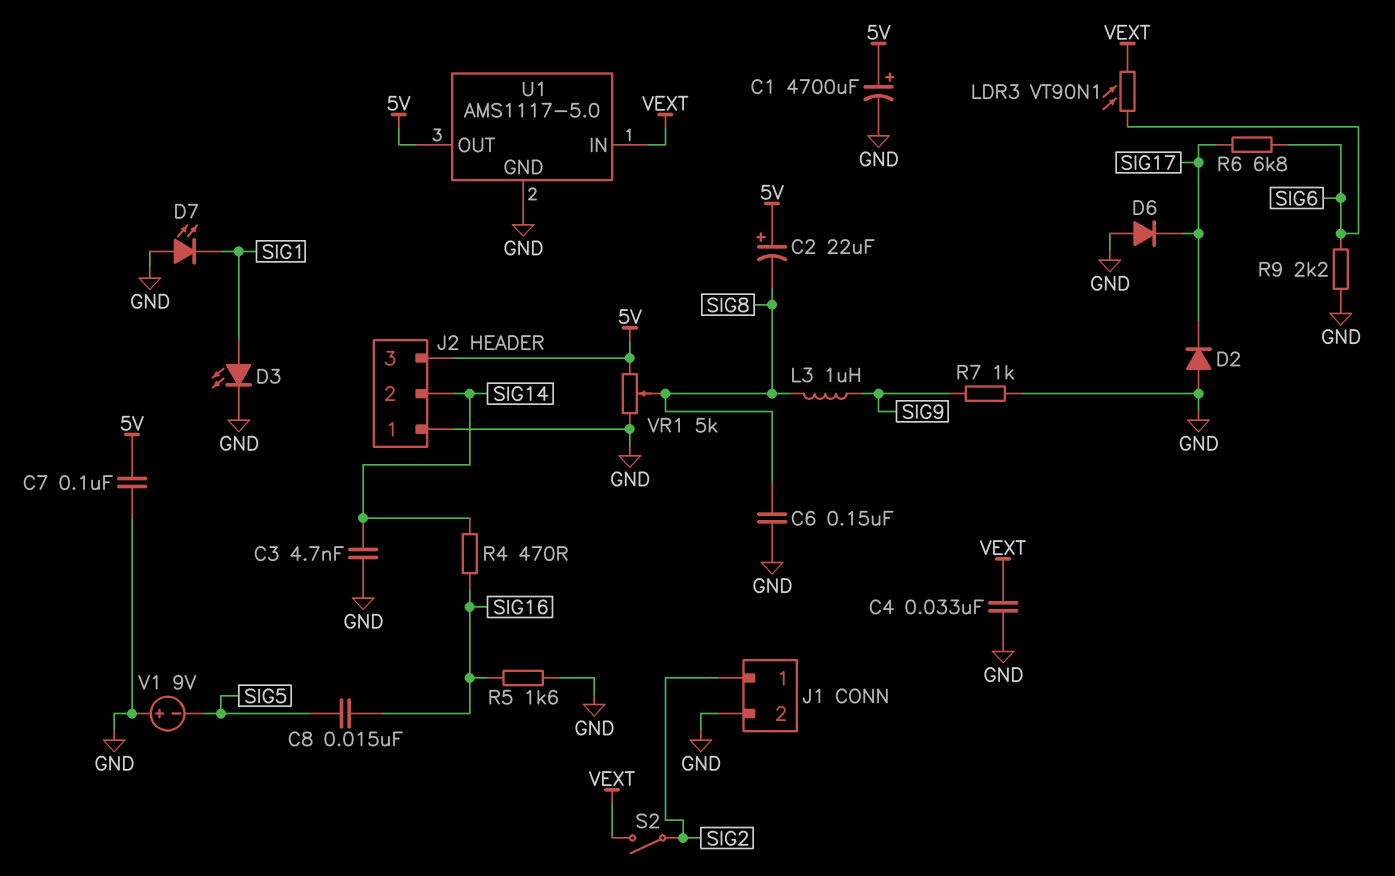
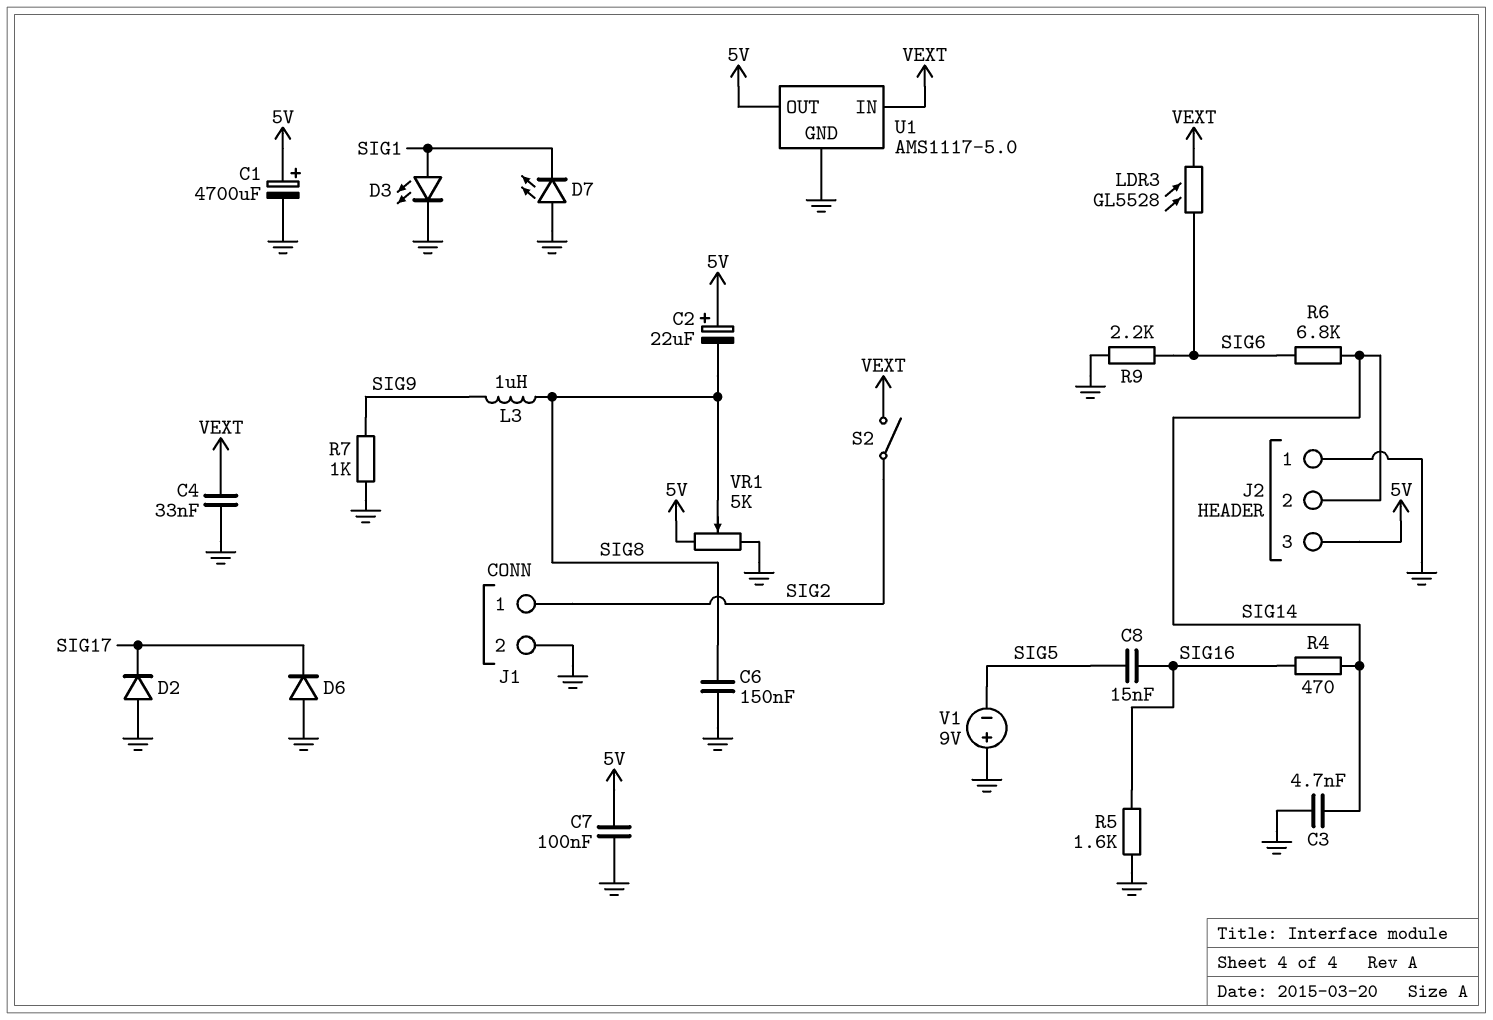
LDR3: VT90N1 (SIG6, VEXT) -> GL5528 (SIG6, VEXT)
R6: 6.8k (SIG6, SIG17) -> 6.8k (SIG6, SIG14)

